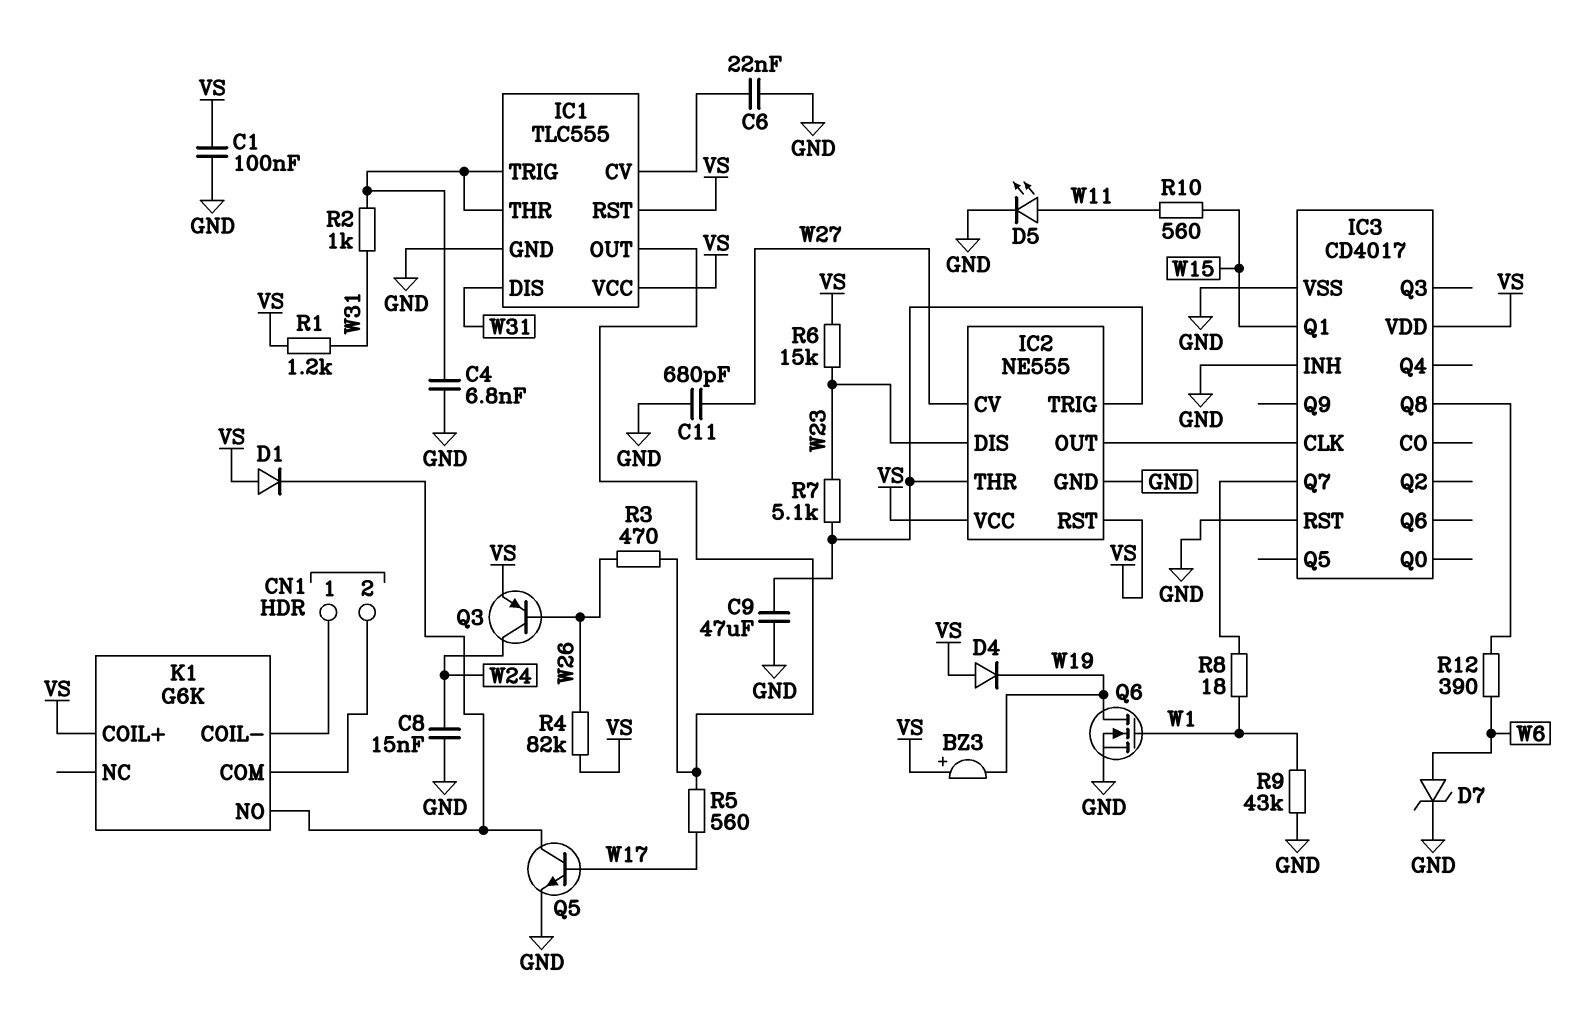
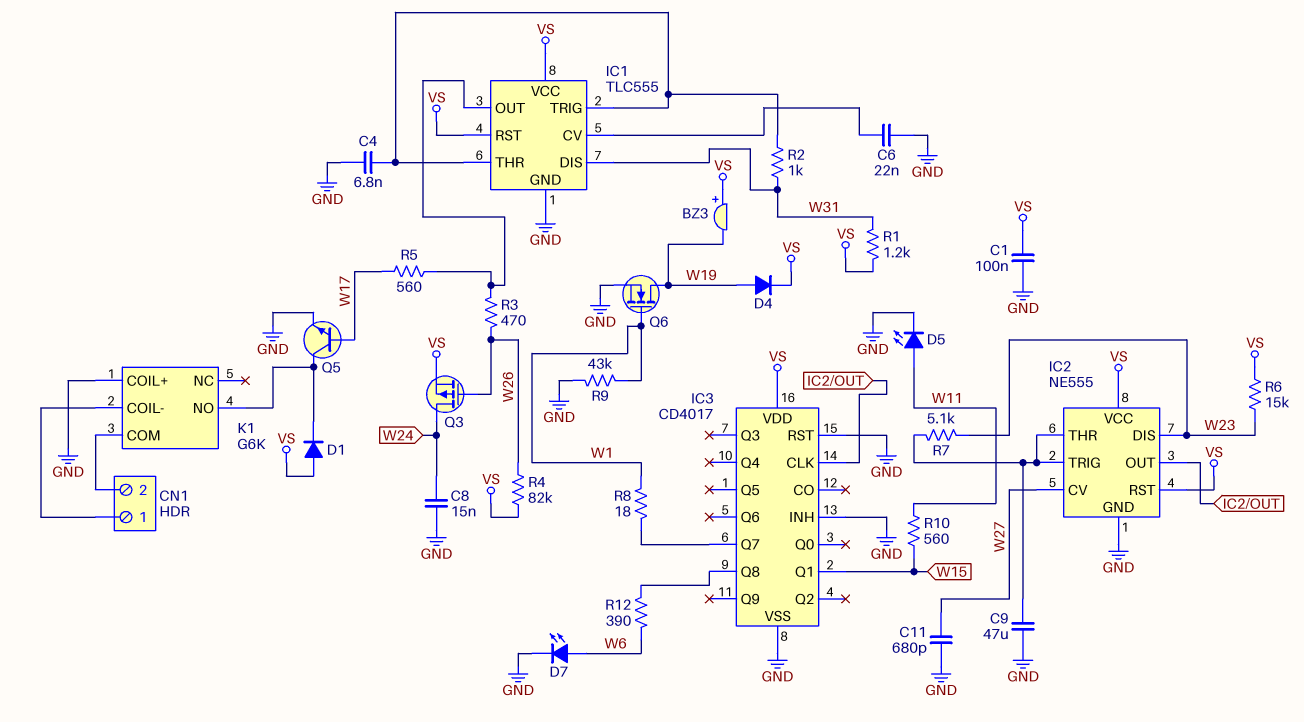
D4: diode (A VS, K W19) -> diode (A W19, K VS)
D7: zener (A W6, K GND) -> LED (A W6, K GND)
K1 pin COIL+: VS -> GND
Q3: PNP (B W26, C W24, E VS) -> PMOS (G W26, D W24, S VS)

